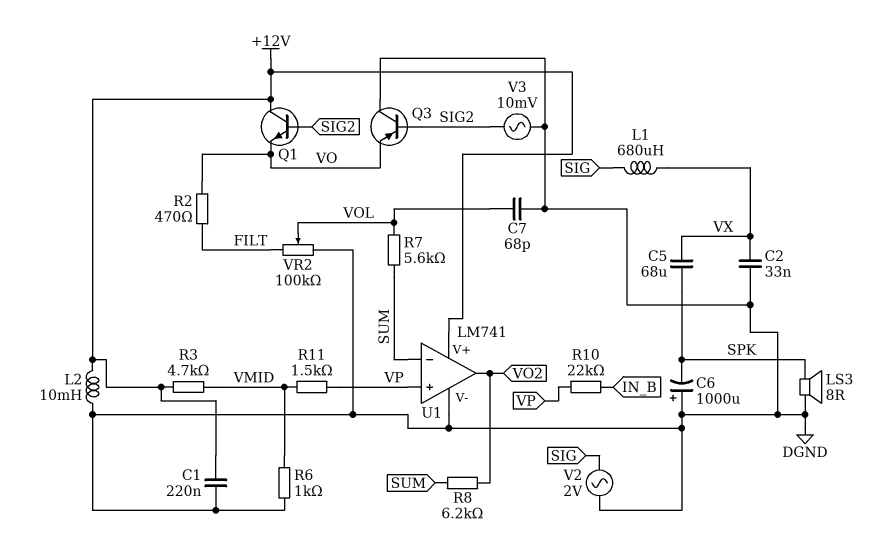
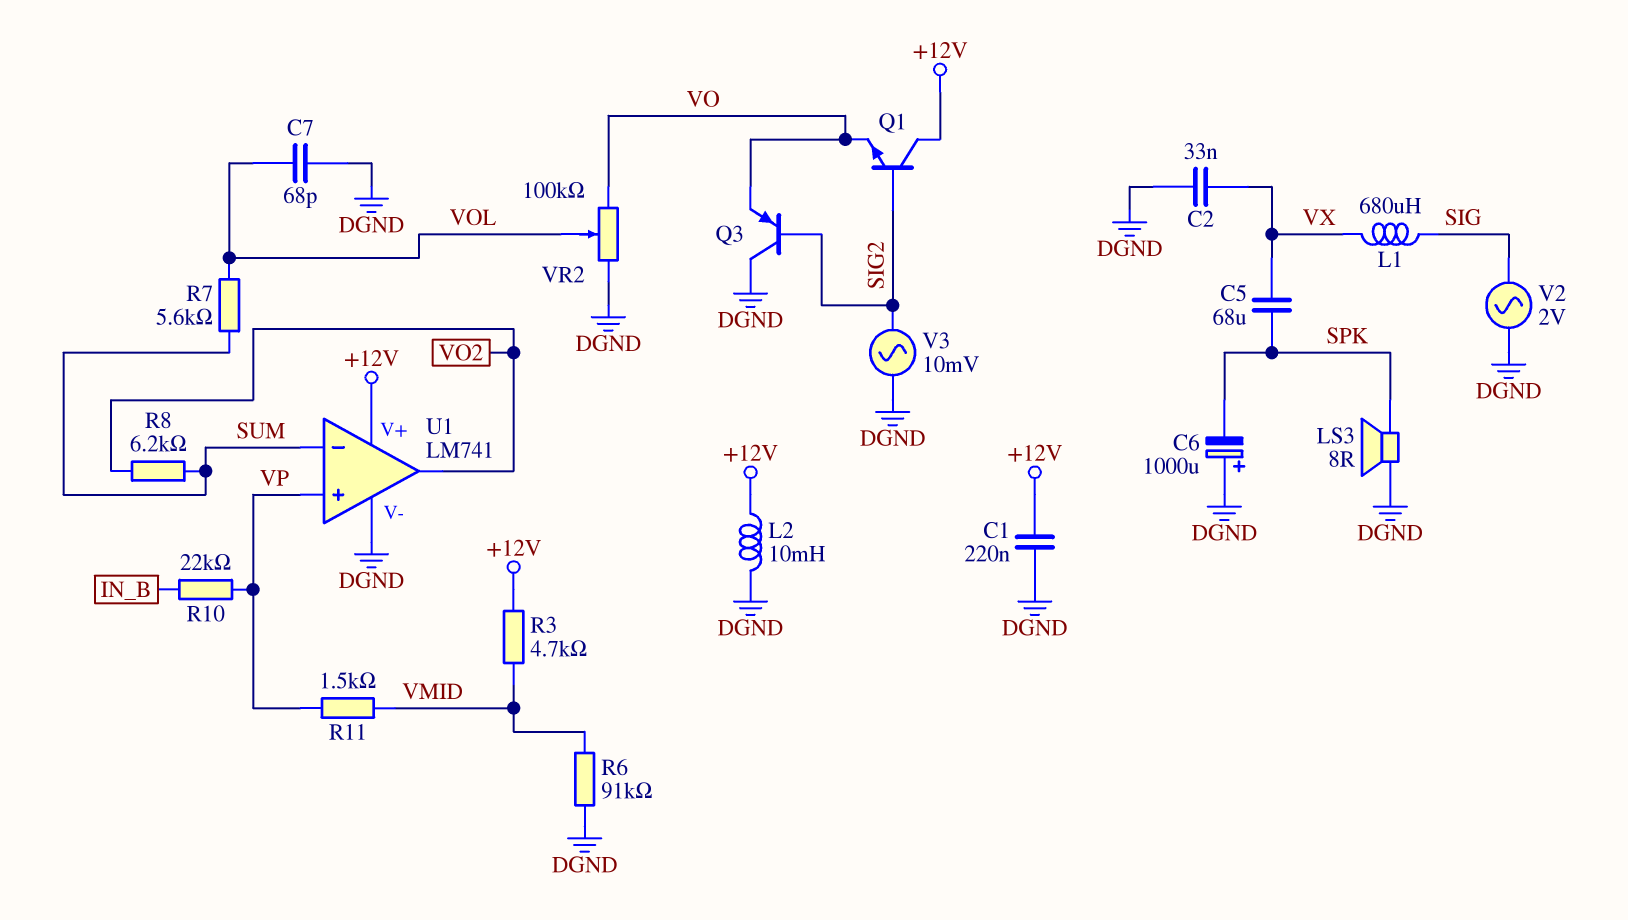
R2: 470 (FILT, VO) -> none
R6: 1k (DGND, VMID) -> 91k (DGND, VMID)
VR2: 100k (DGND, FILT, wiper VOL) -> 100k (DGND, VO, wiper VOL)

